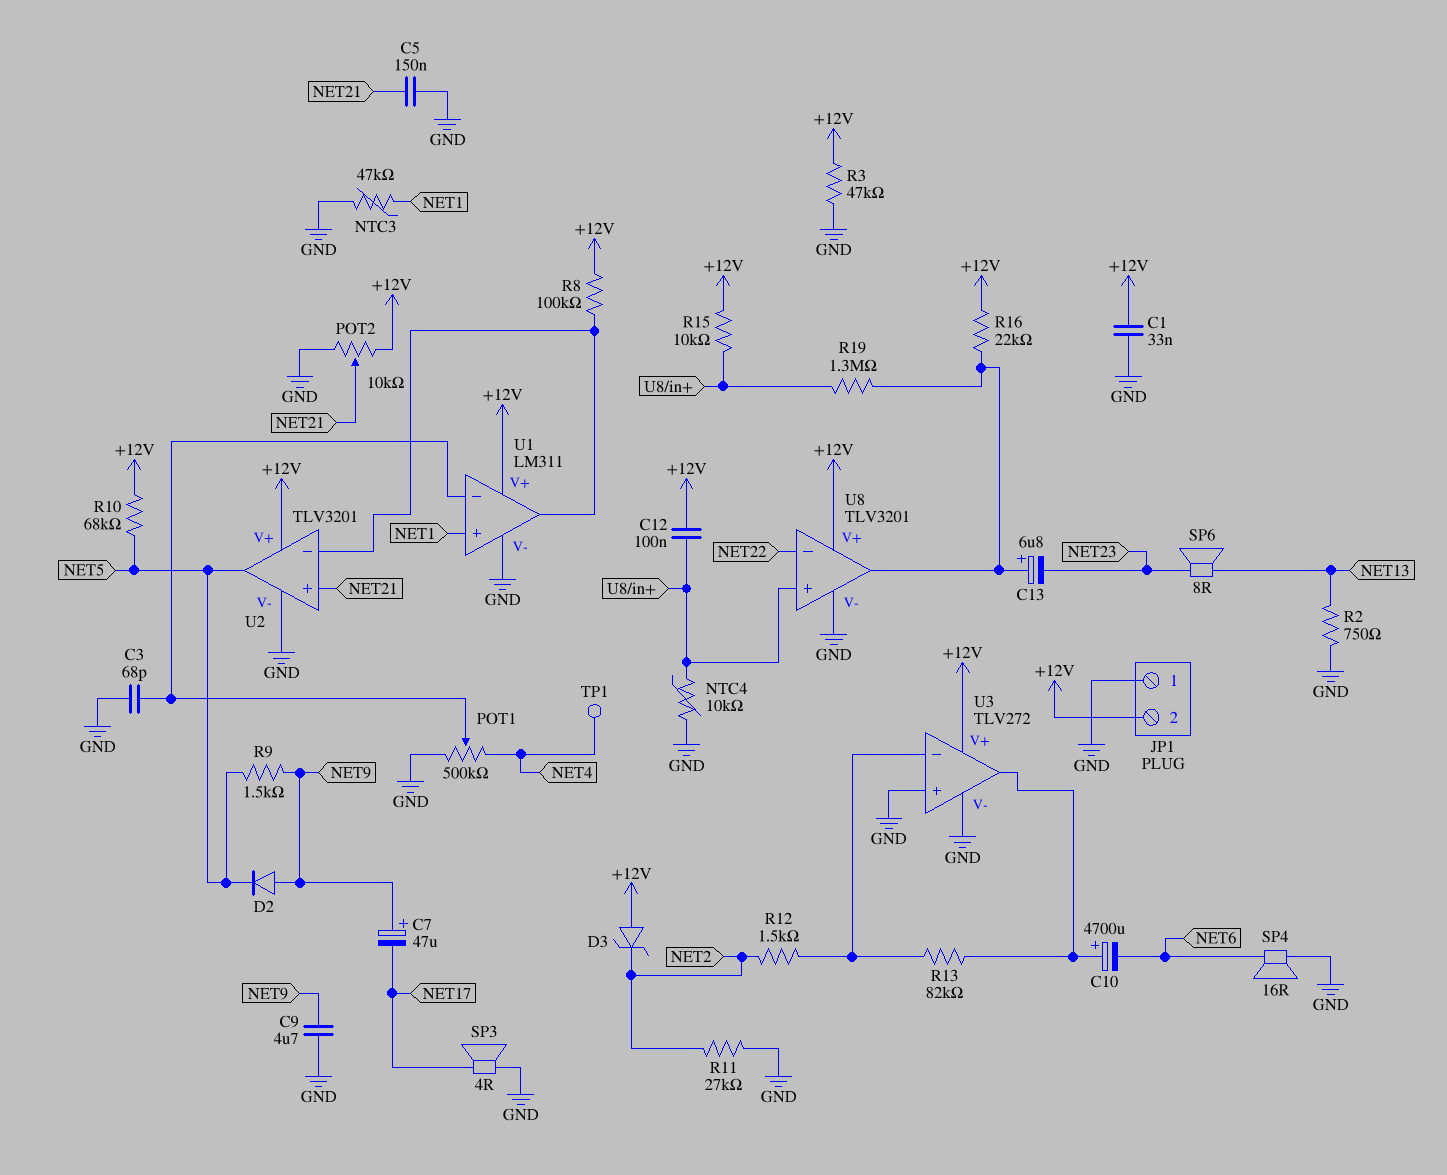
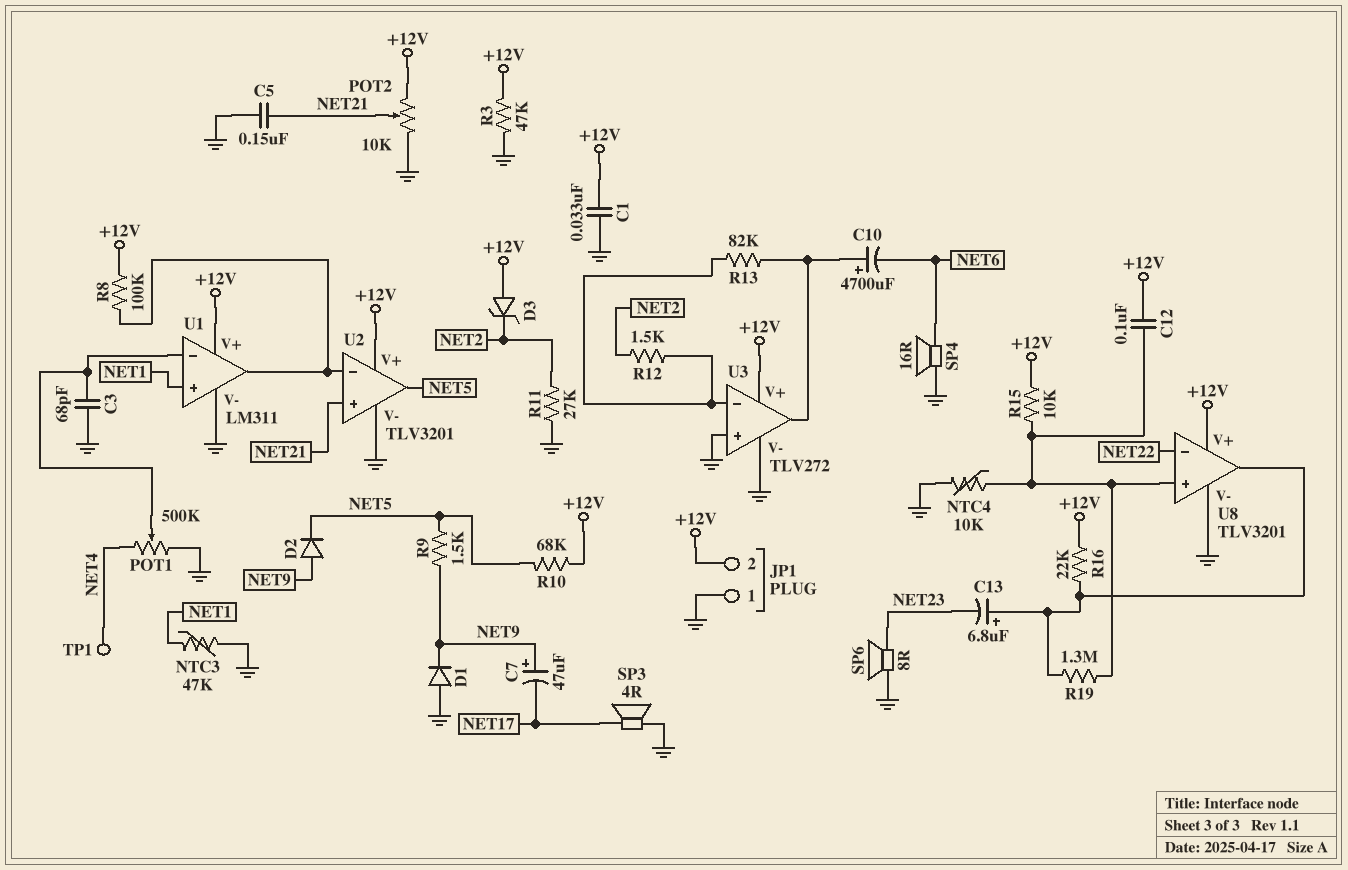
C9: 4.7uF (GND, NET9) -> none
D1: none -> diode (A GND, K NET9)
R2: 750 (GND, NET13) -> none
SP6: speaker 8R (NET13, NET23) -> speaker 8R (GND, NET23)

